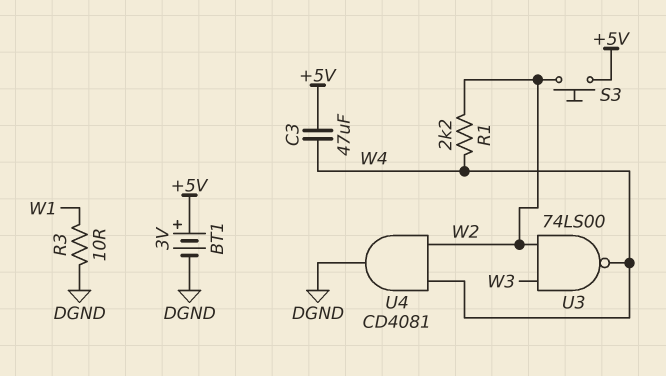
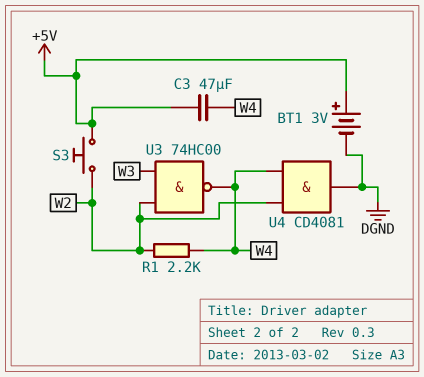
R3: 10 (DGND, W1) -> none
U3: NAND 74LS00 (in W2, in W3, out W4) -> NAND 74HC00 (in W2, in W3, out W4)

